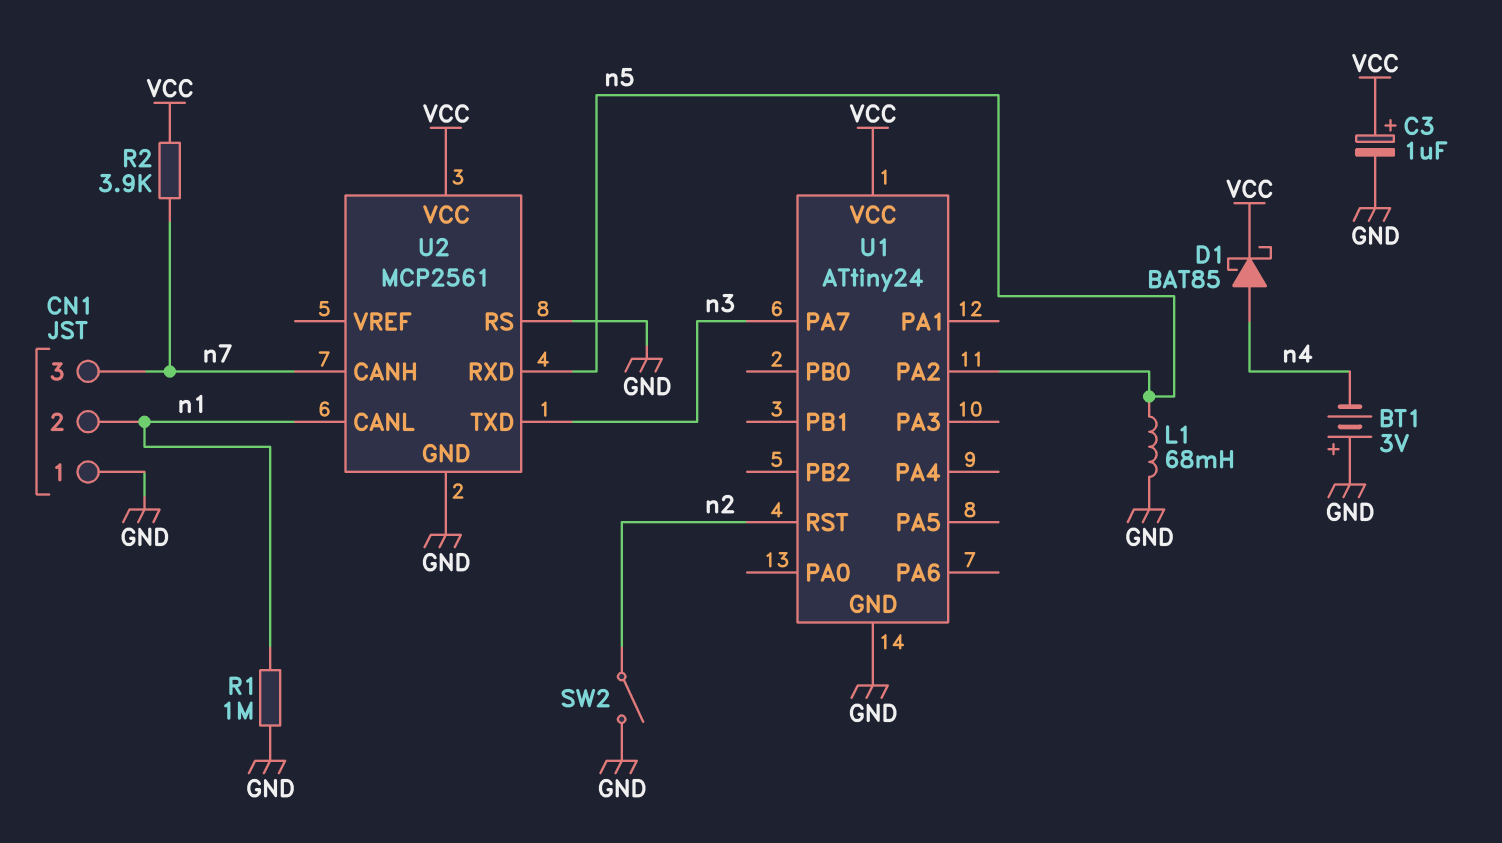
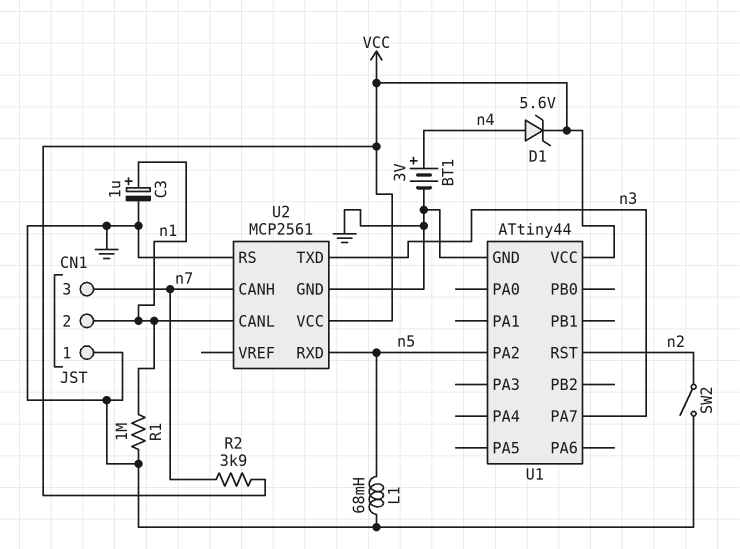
BT1: 3V (plus GND, minus n4) -> 3V (plus n4, minus GND)
C3: 1uF (plus VCC, minus GND) -> 1uF (plus n1, minus GND)
D1: schottky BAT85 (A n4, K VCC) -> zener 5.6V (A n4, K VCC)
U1: ATtiny24 -> ATtiny44

